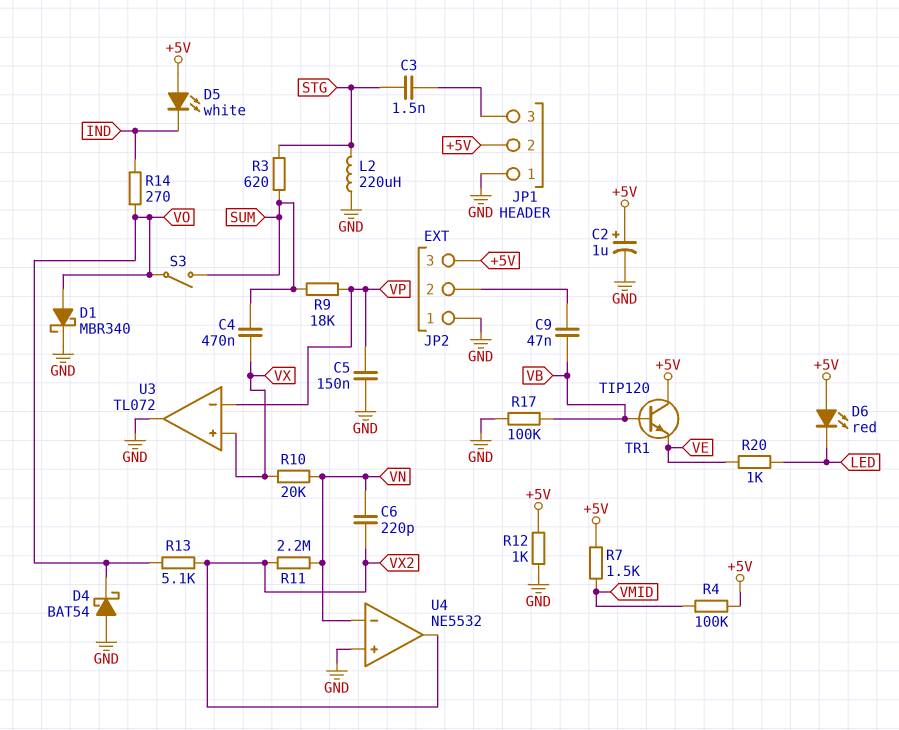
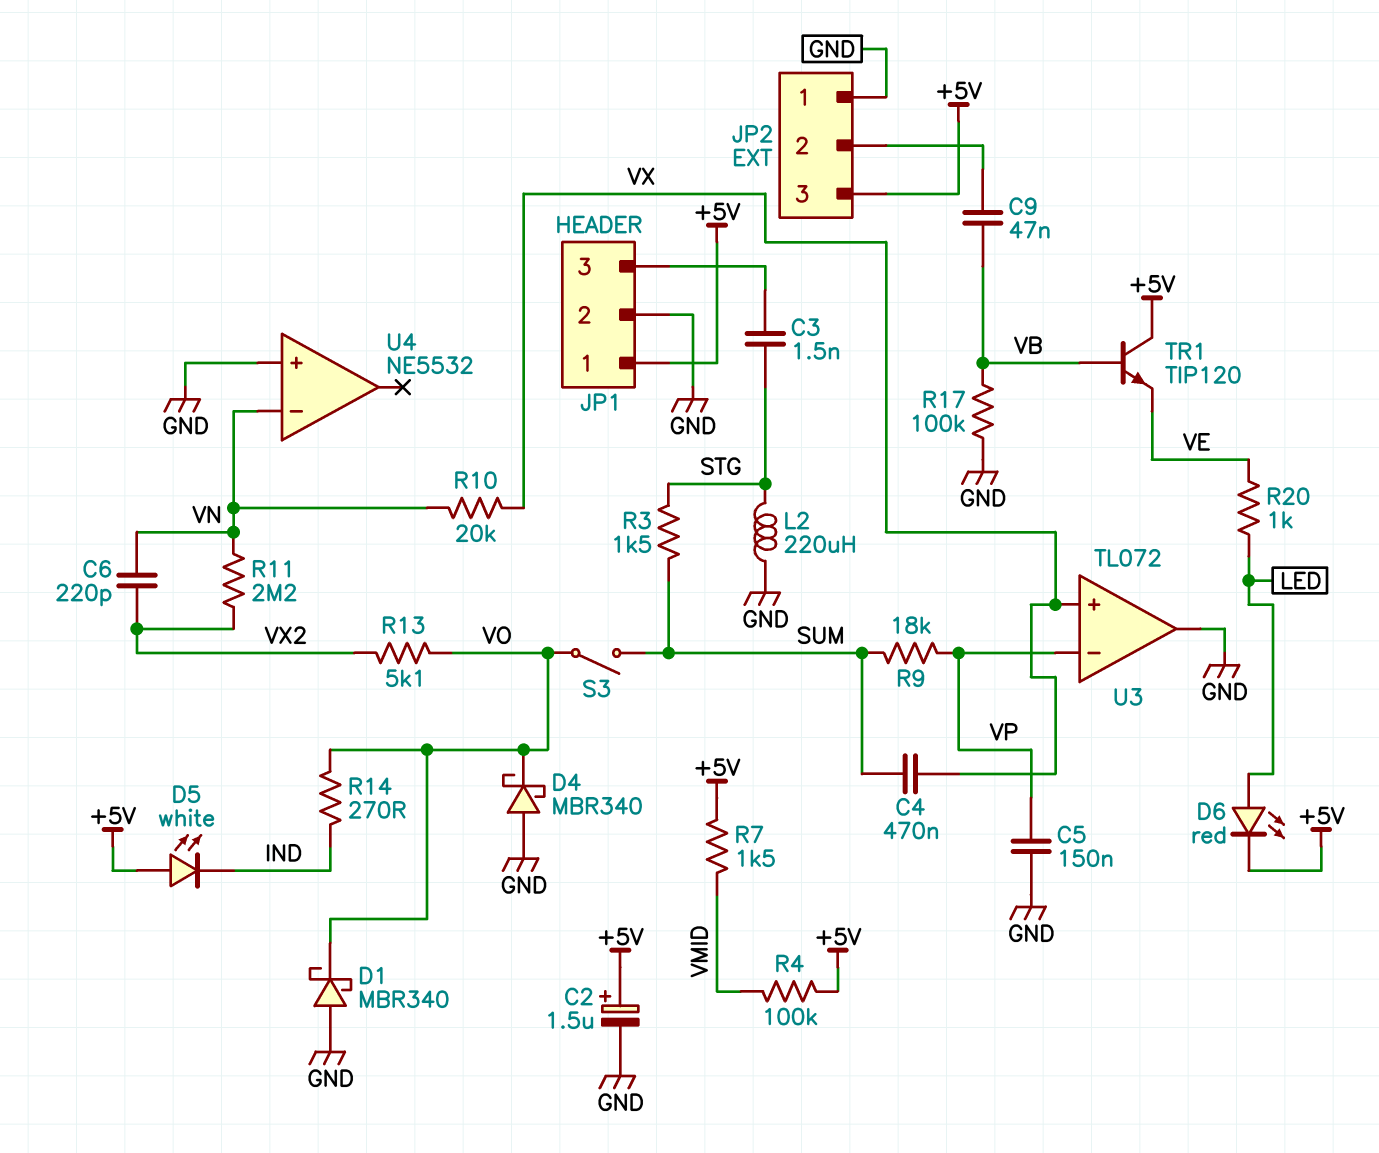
C2: 1uF (plus +5V, minus GND) -> 1.5uF (plus +5V, minus GND)
D1: schottky MBR340 (A VO, K GND) -> schottky MBR340 (A GND, K VO)
D4: schottky BAT54 (A GND, K VO) -> schottky MBR340 (A GND, K VO)
D6: LED red (A +5V, K LED) -> LED red (A LED, K +5V)
JP1 pin 1: GND -> +5V
JP1 pin 2: +5V -> GND
R3: 620 (STG, SUM) -> 1.5k (STG, SUM)
R12: 1k (+5V, GND) -> none
U4 pin out: VX2 -> none

